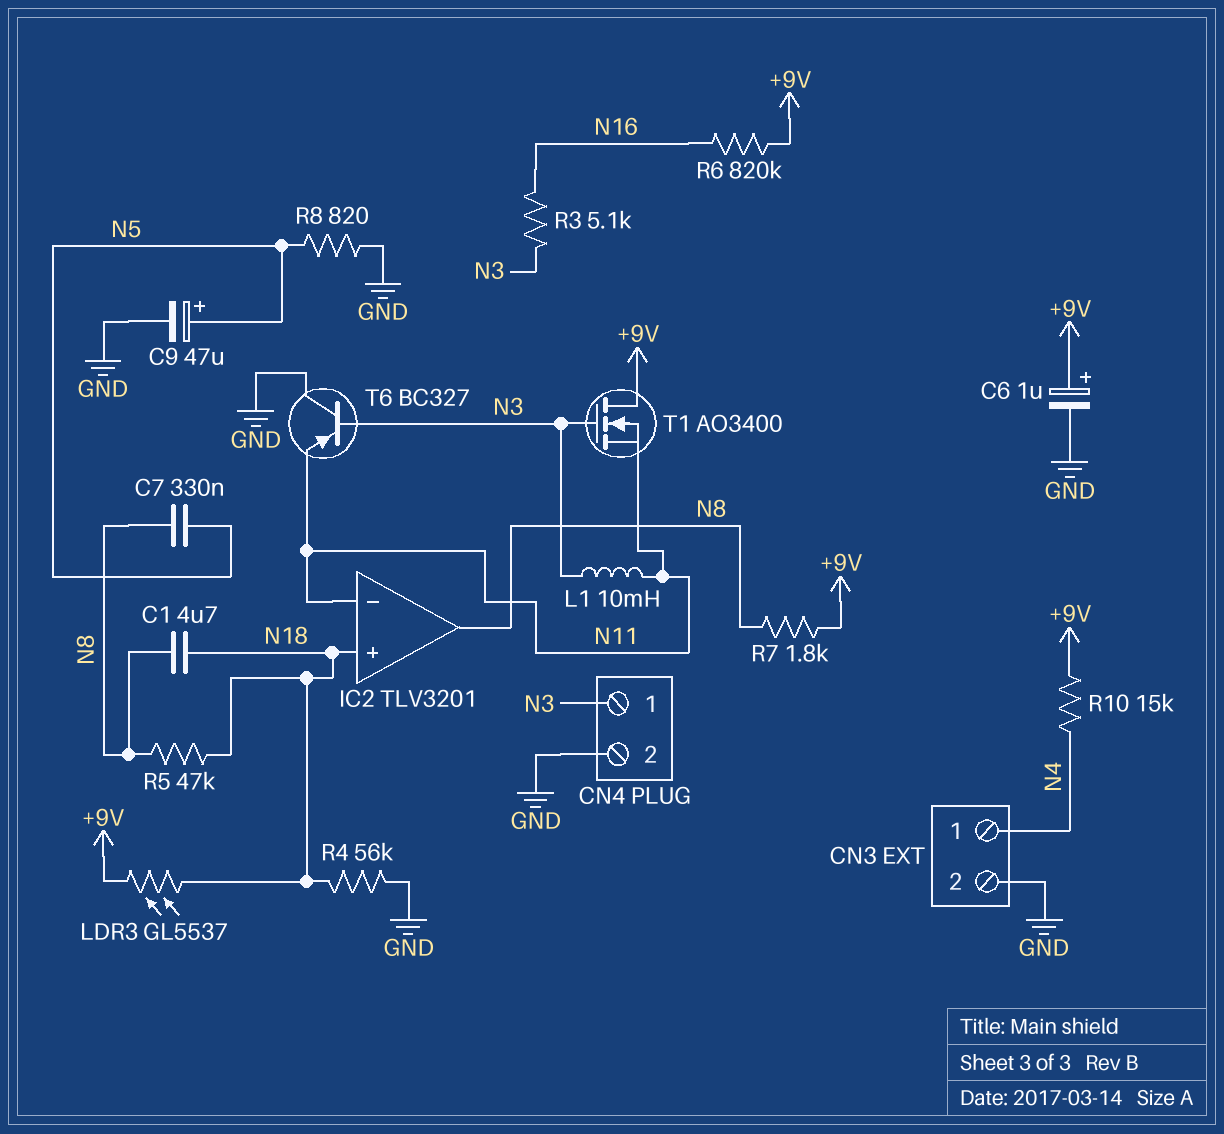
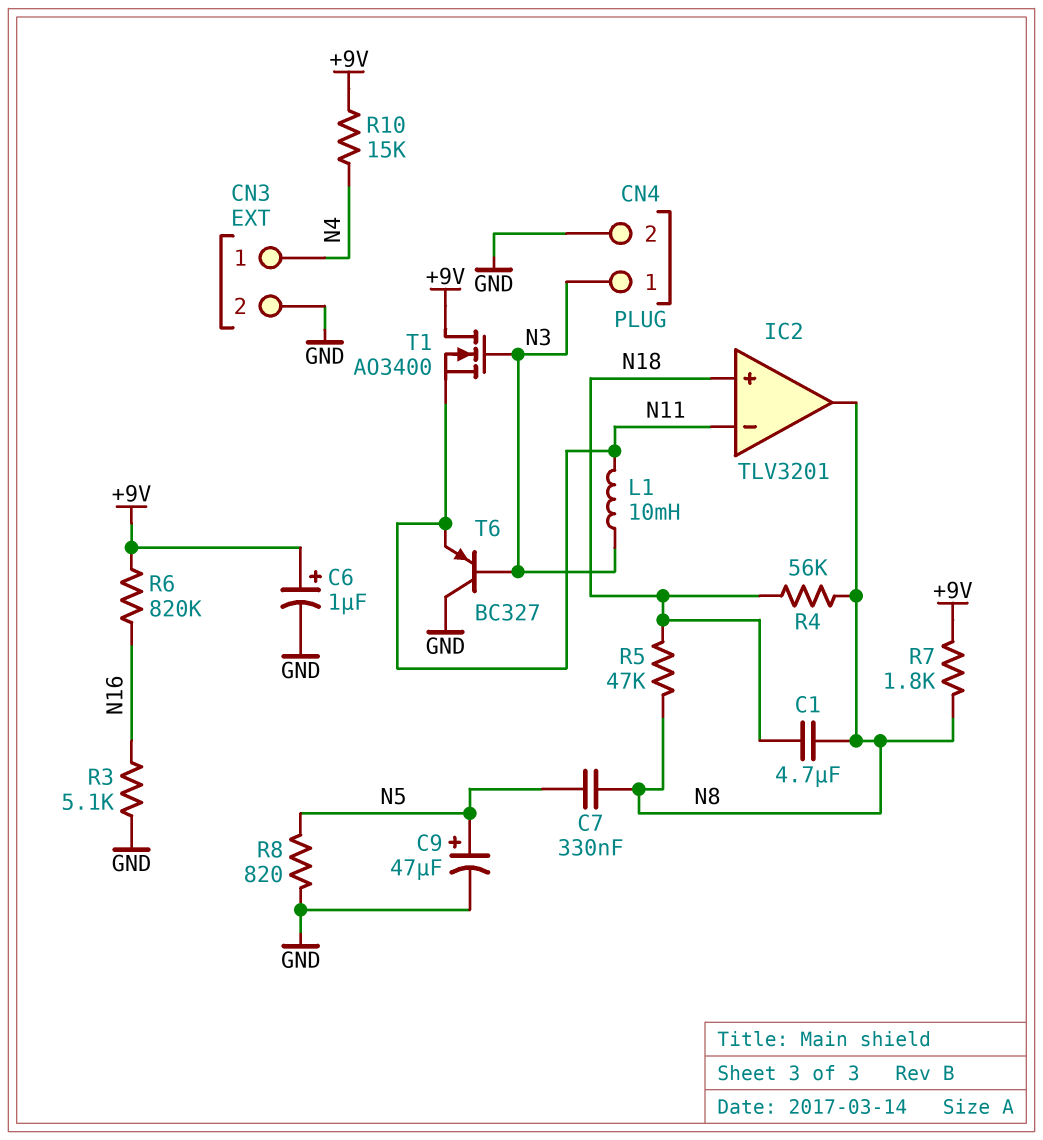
LDR3: GL5537 (+9V, N18) -> none
R3: 5.1k (N3, N16) -> 5.1k (GND, N16)
R4: 56k (GND, N18) -> 56k (N8, N18)

